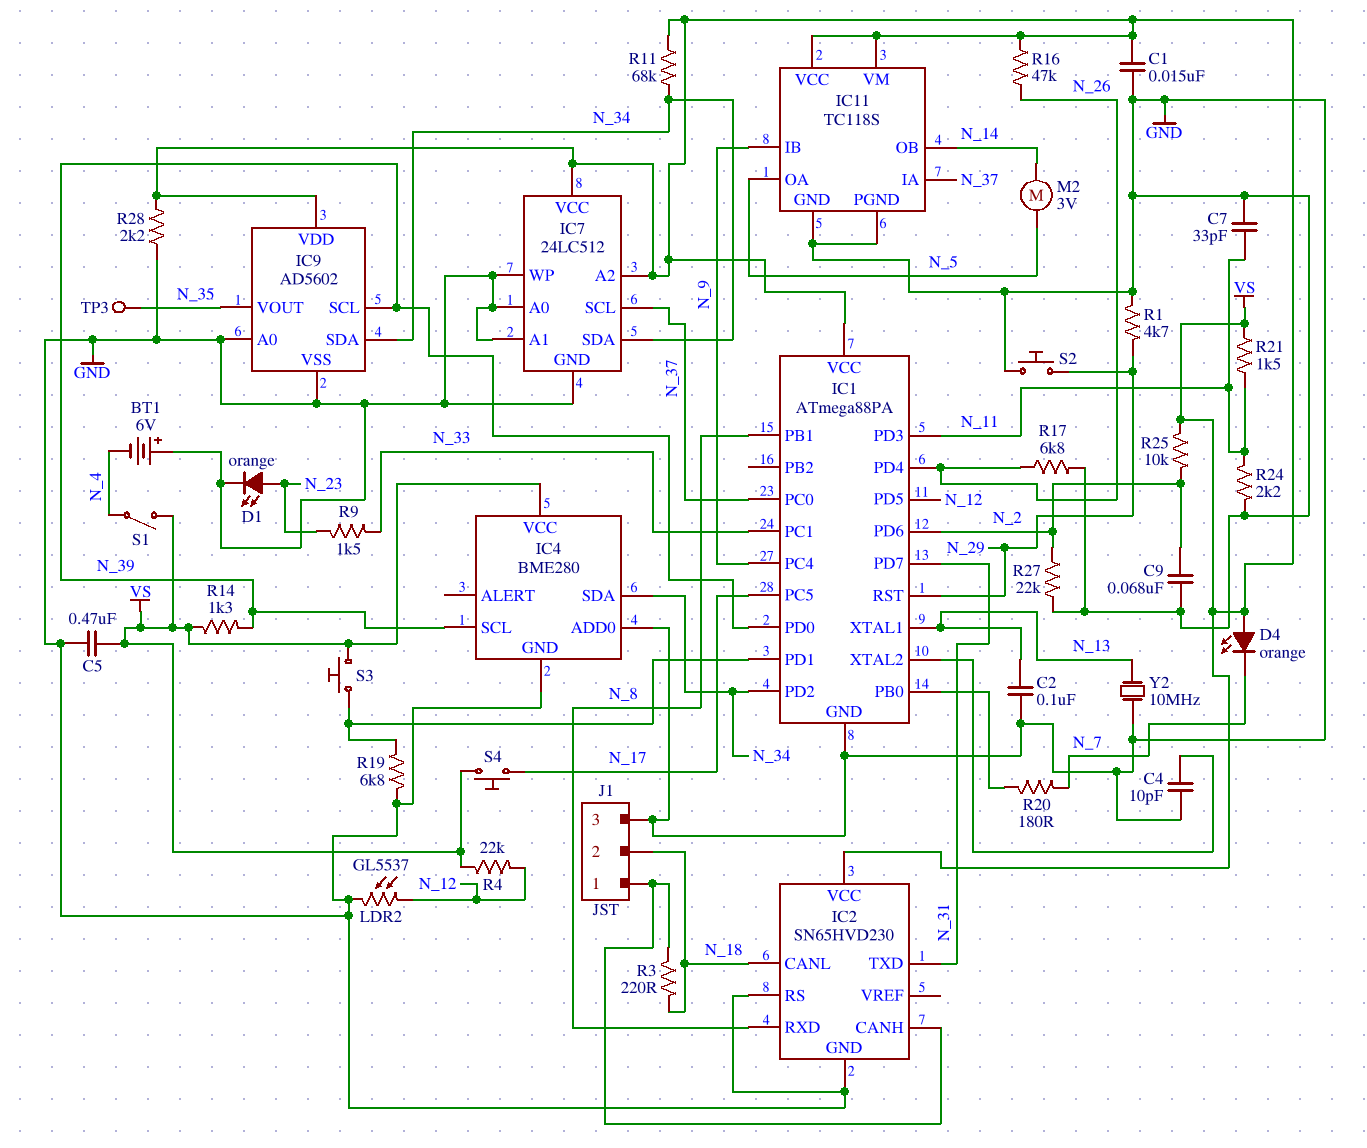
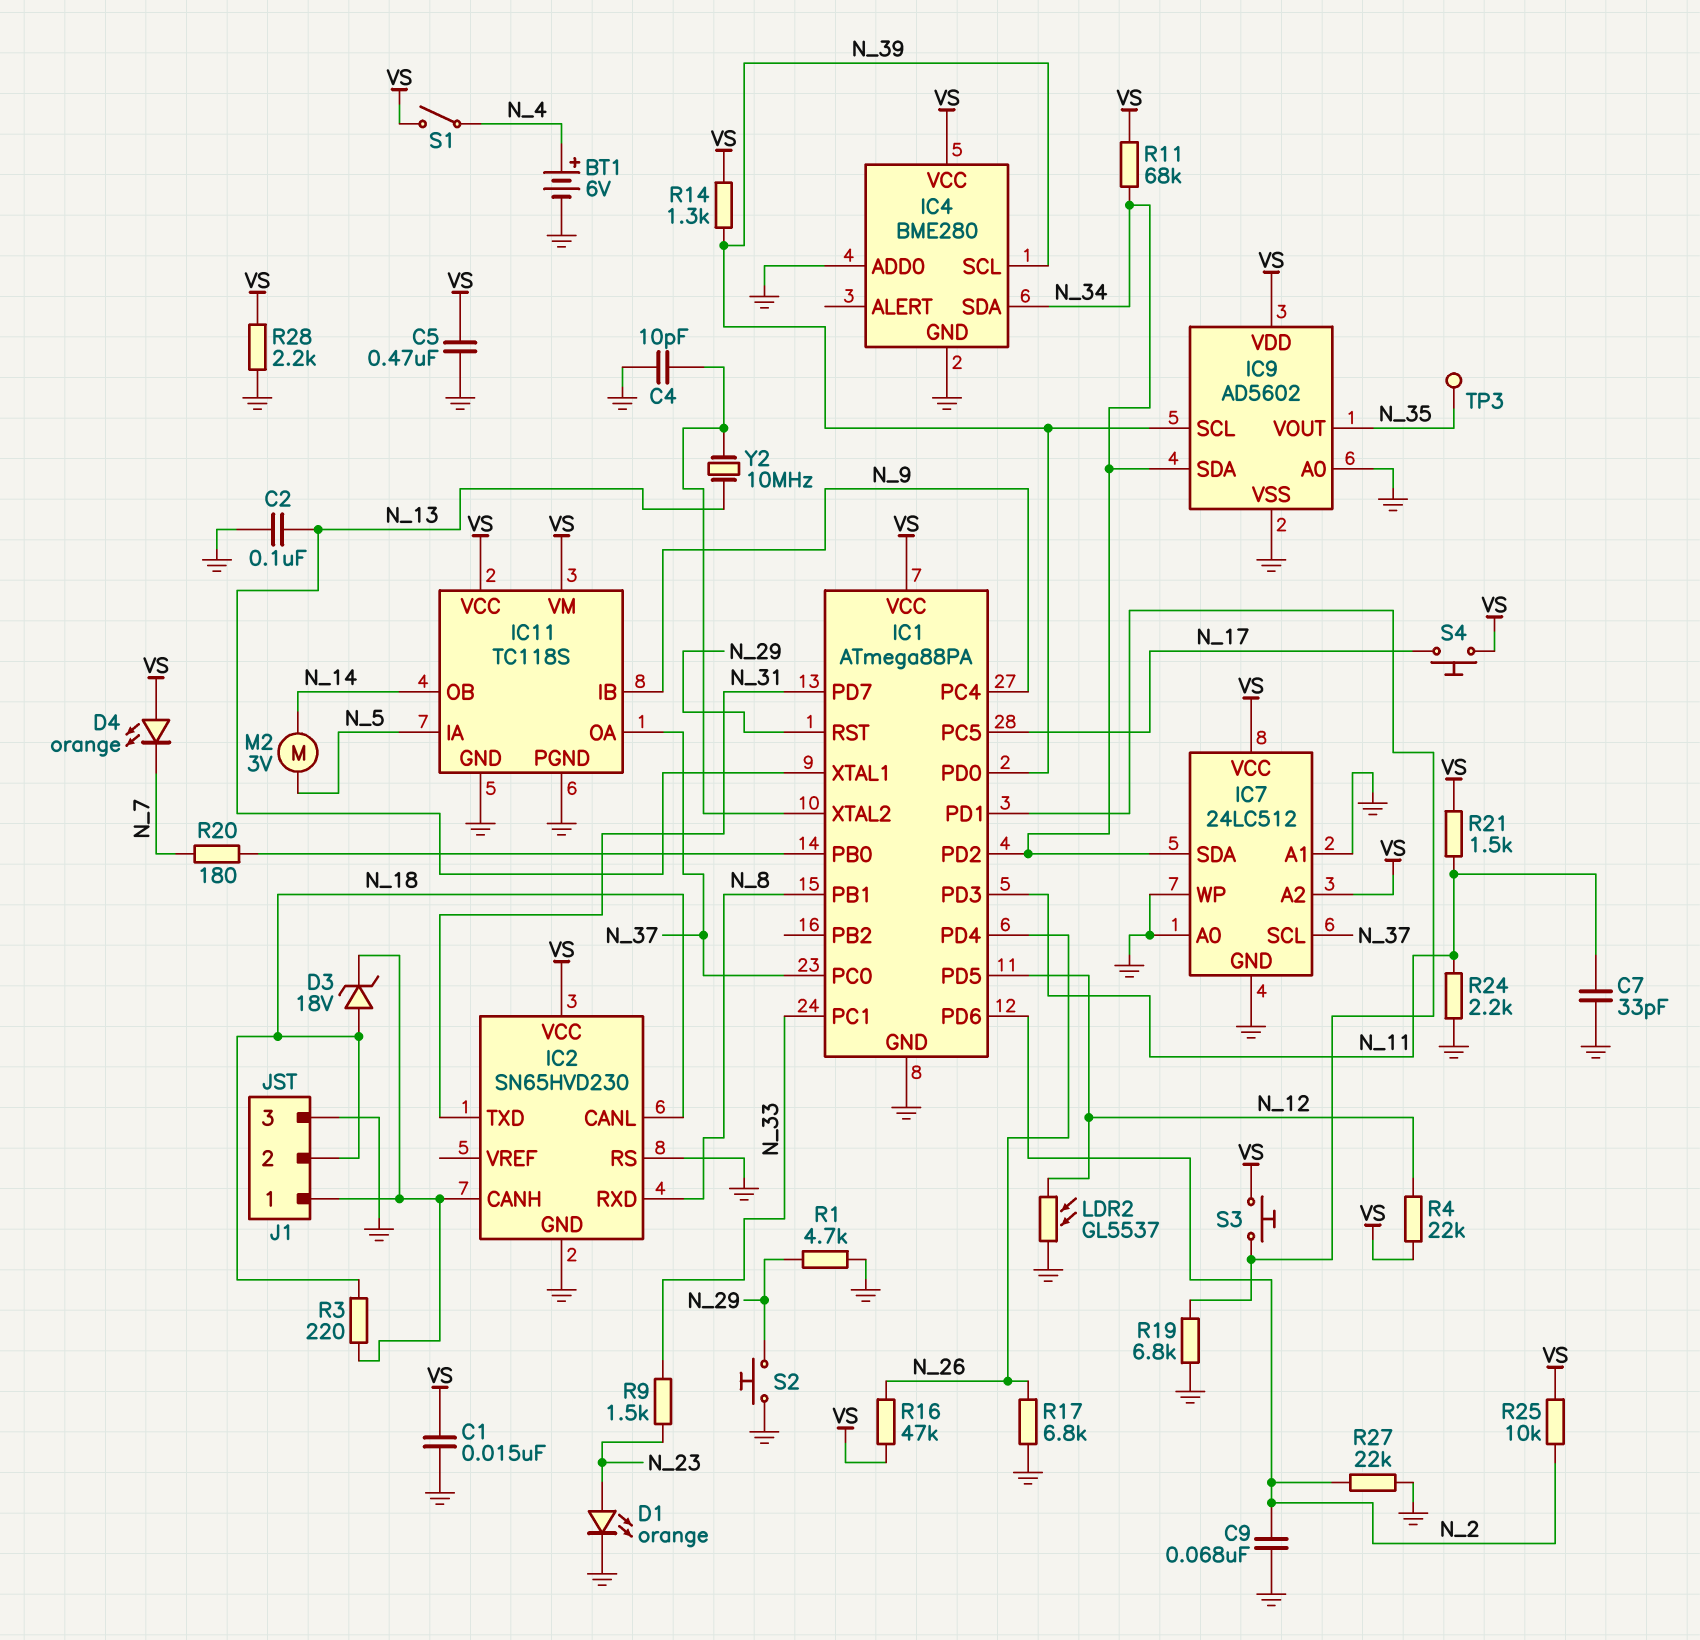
BT1: 6V (plus GND, minus N_4) -> 6V (plus N_4, minus GND)
D3: none -> zener 18V (A N_18, K IC2/CANH)
IC11 pin IA: N_37 -> N_5
IC11 pin OA: N_5 -> N_37
Y2: 10MHz (GND, N_13) -> 10MHz (IC1/XTAL2, N_13)

